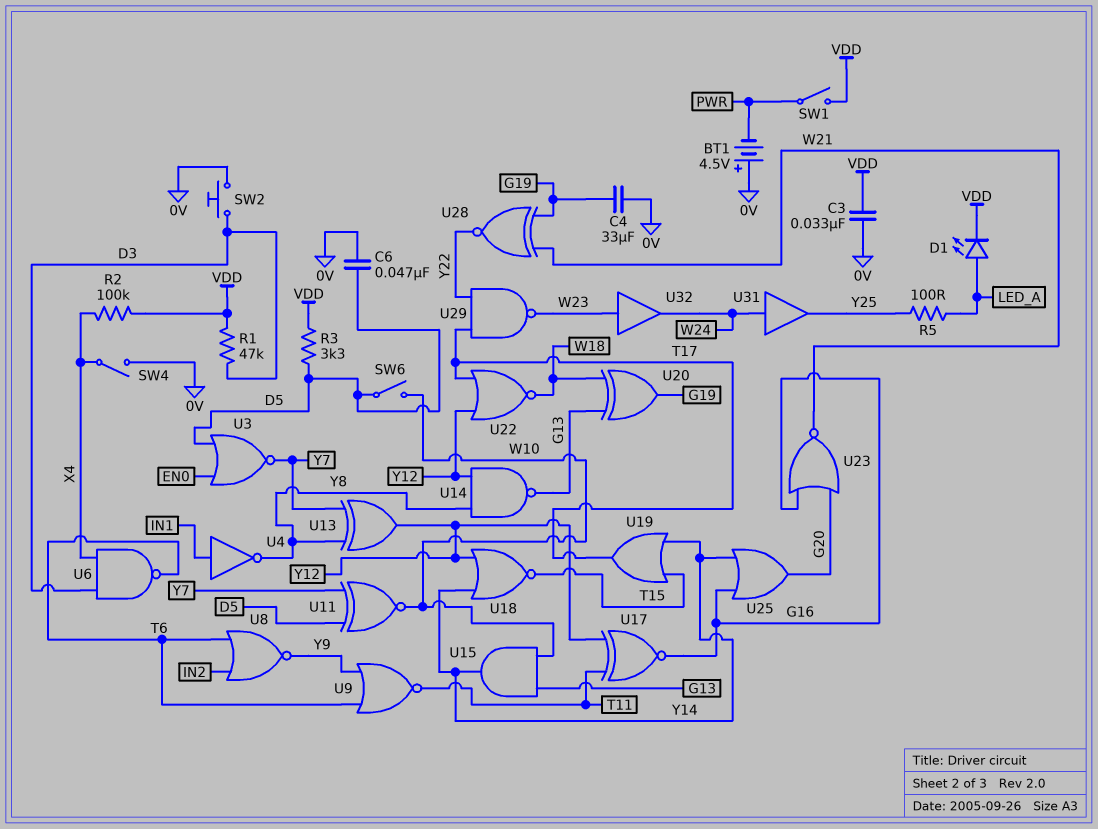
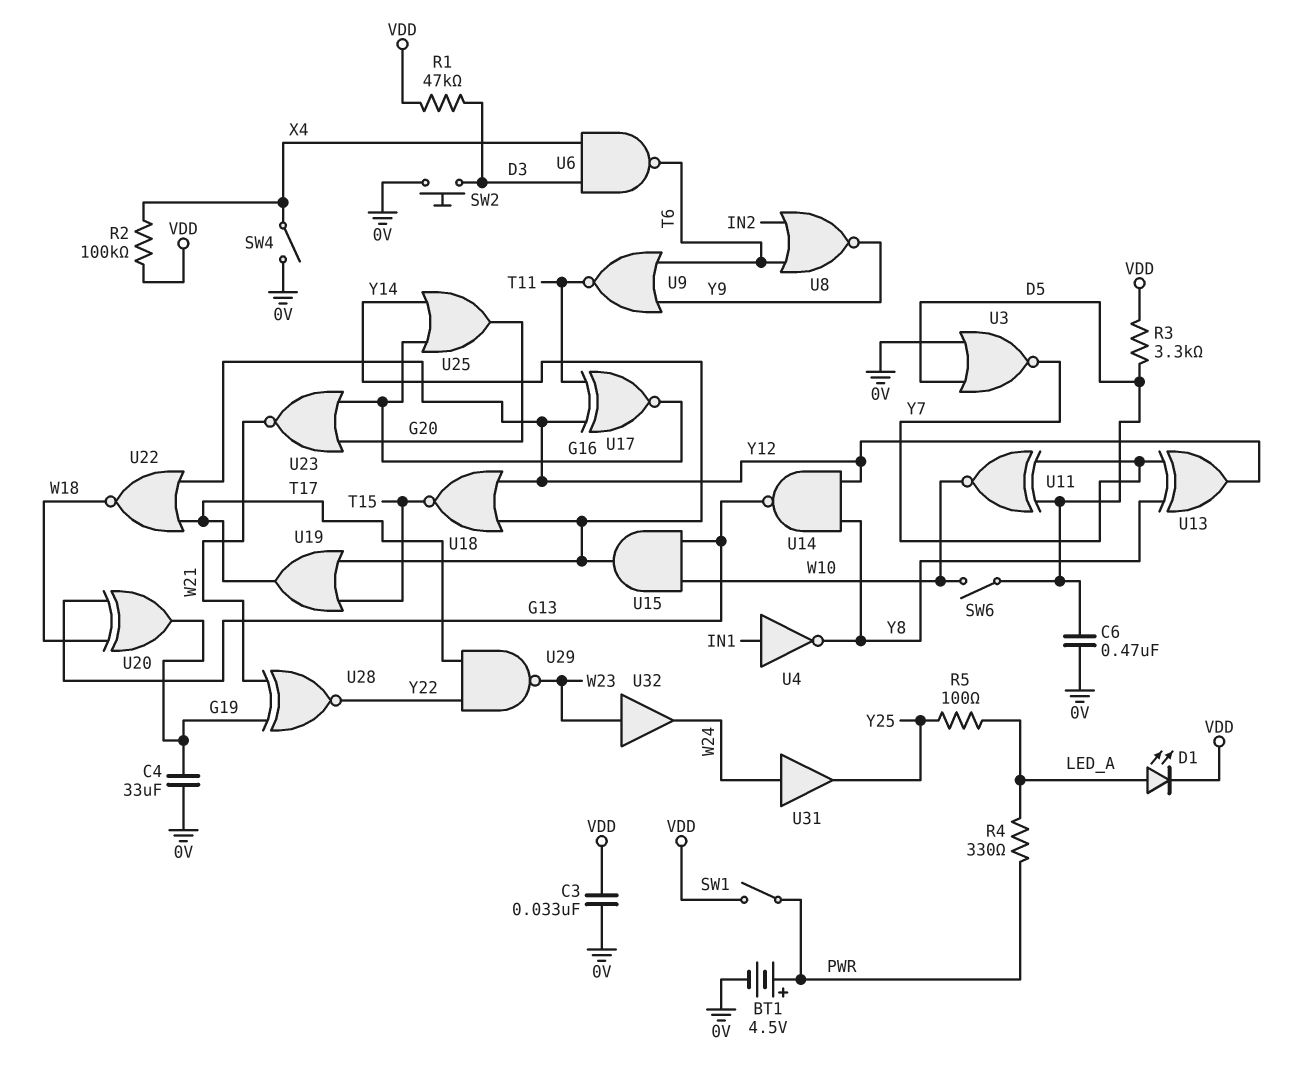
BT1: 4.5V (plus 0V, minus PWR) -> 4.5V (plus PWR, minus 0V)
C6: 47nF (0V, D5) -> 470nF (0V, D5)
R4: none -> 330 (LED_A, PWR)
U3: NOR (in D5, in EN0, out Y7) -> NOR (in 0V, in D5, out Y7)

